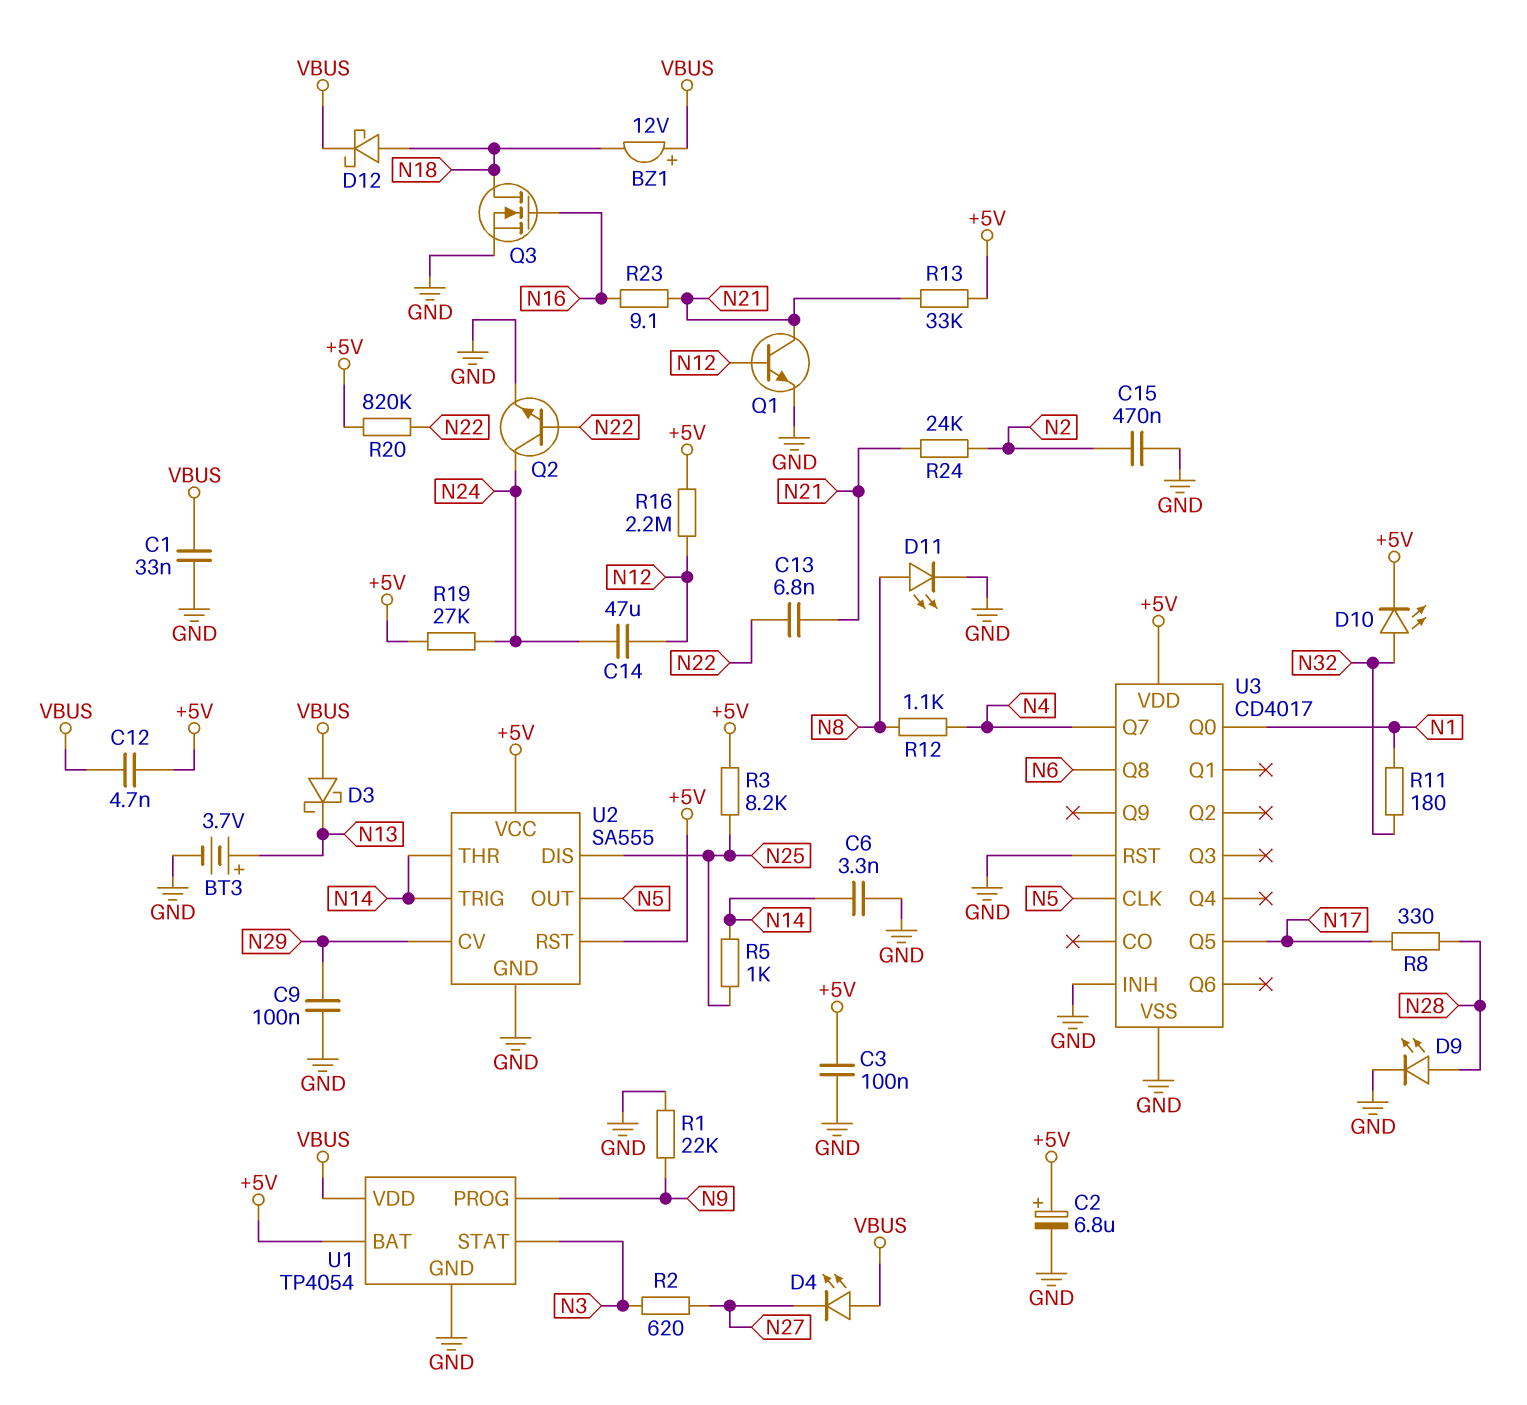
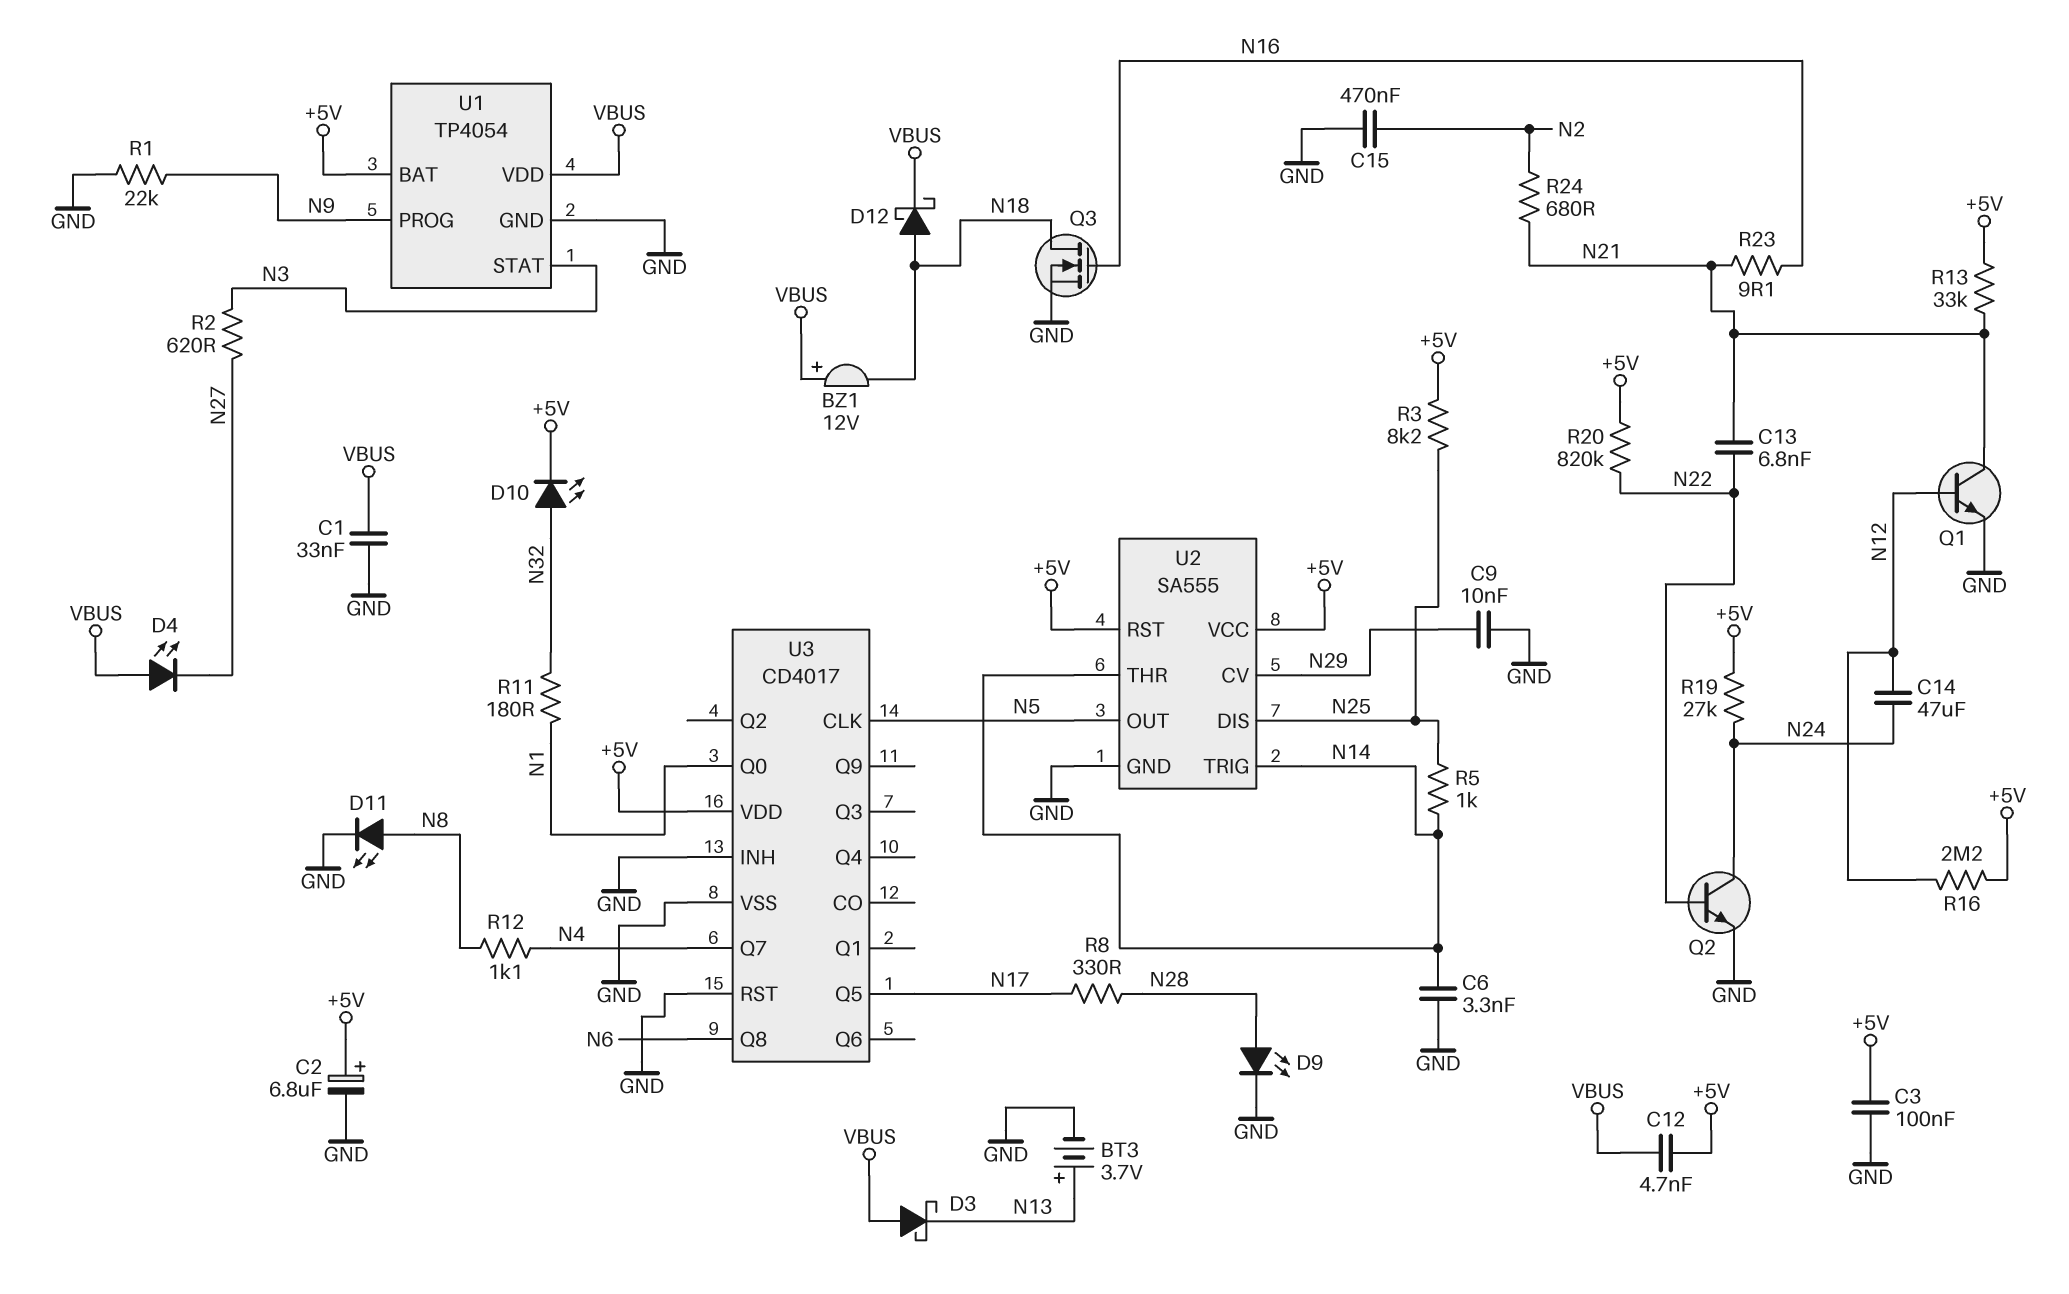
C9: 100nF (GND, N29) -> 10nF (GND, N29)
R24: 24k (N2, N21) -> 680 (N2, N21)

